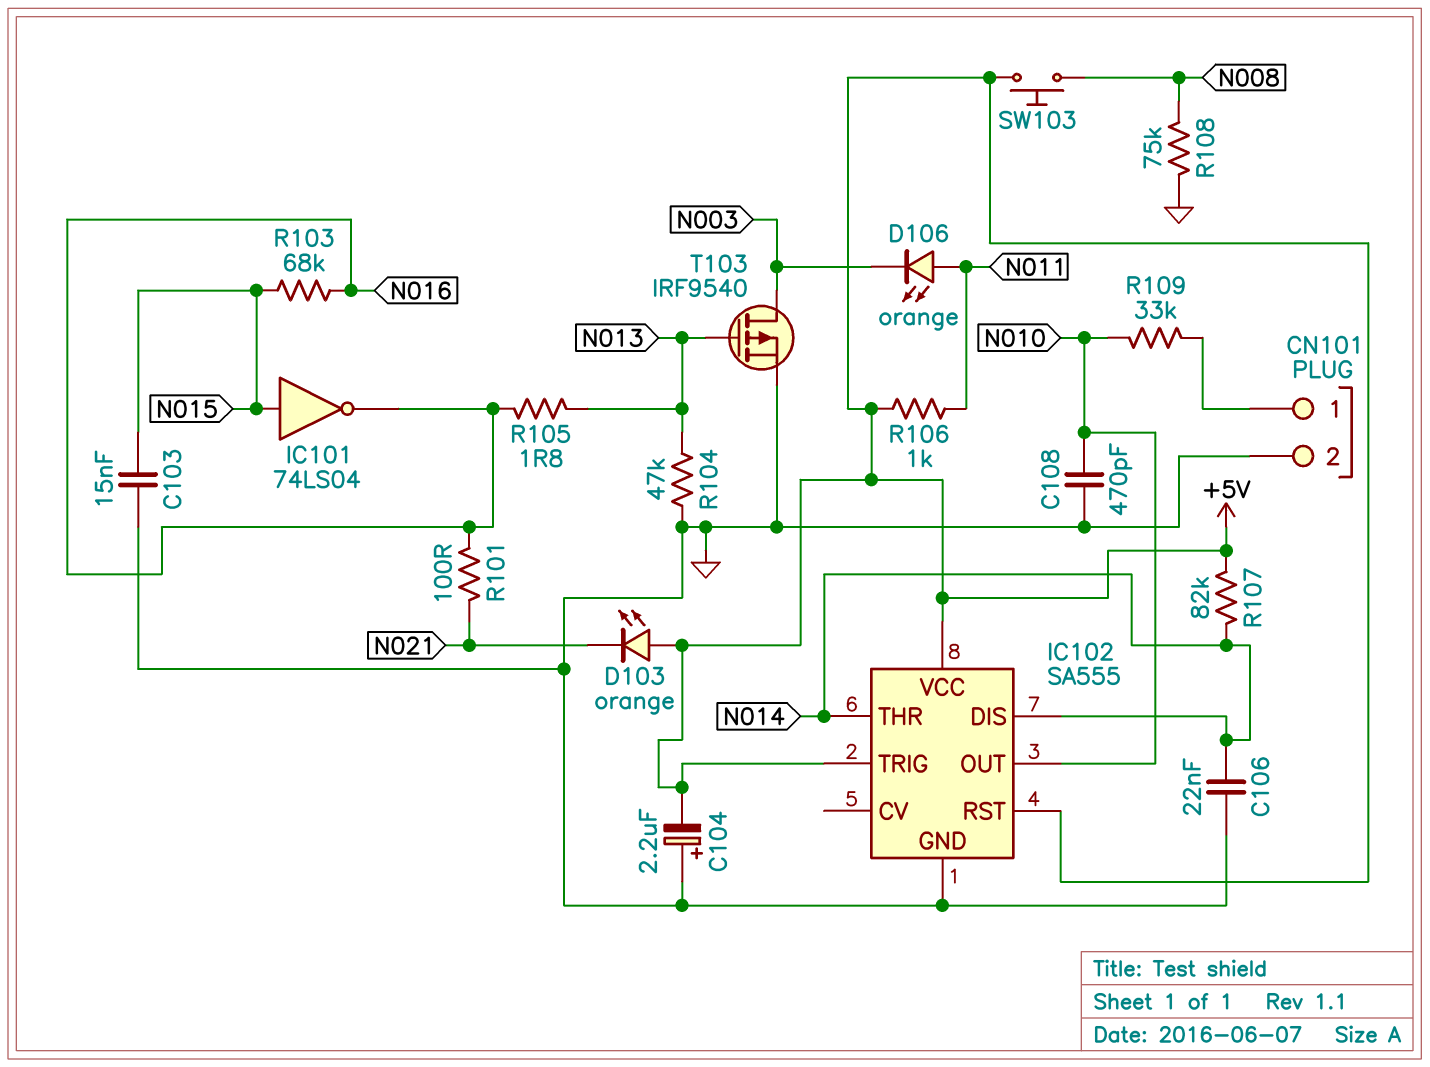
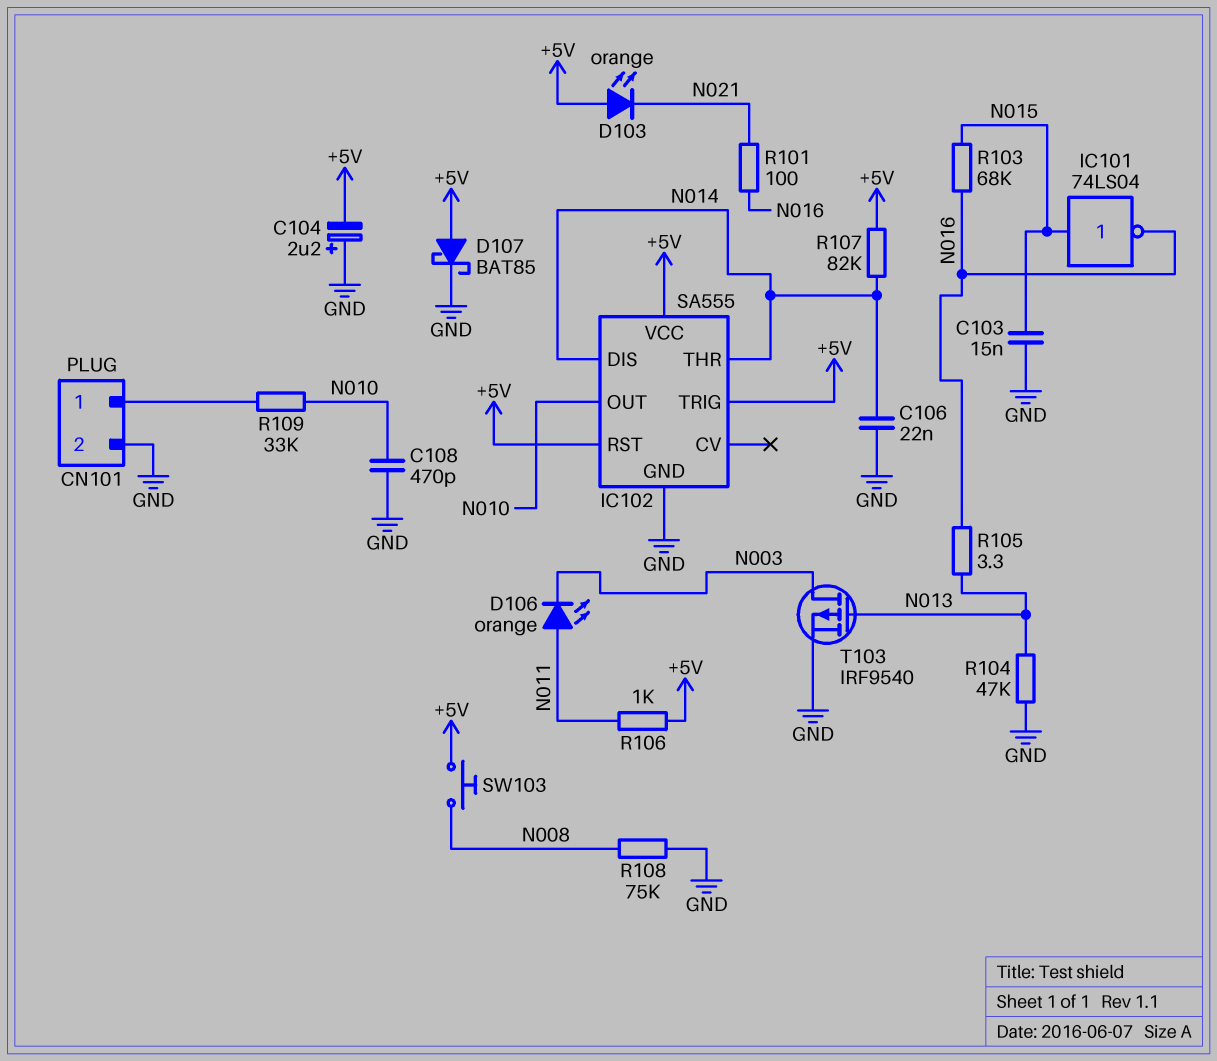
D107: none -> schottky BAT85 (A +5V, K GND)
R105: 1.8 (N013, N016) -> 3.3 (N013, N016)

